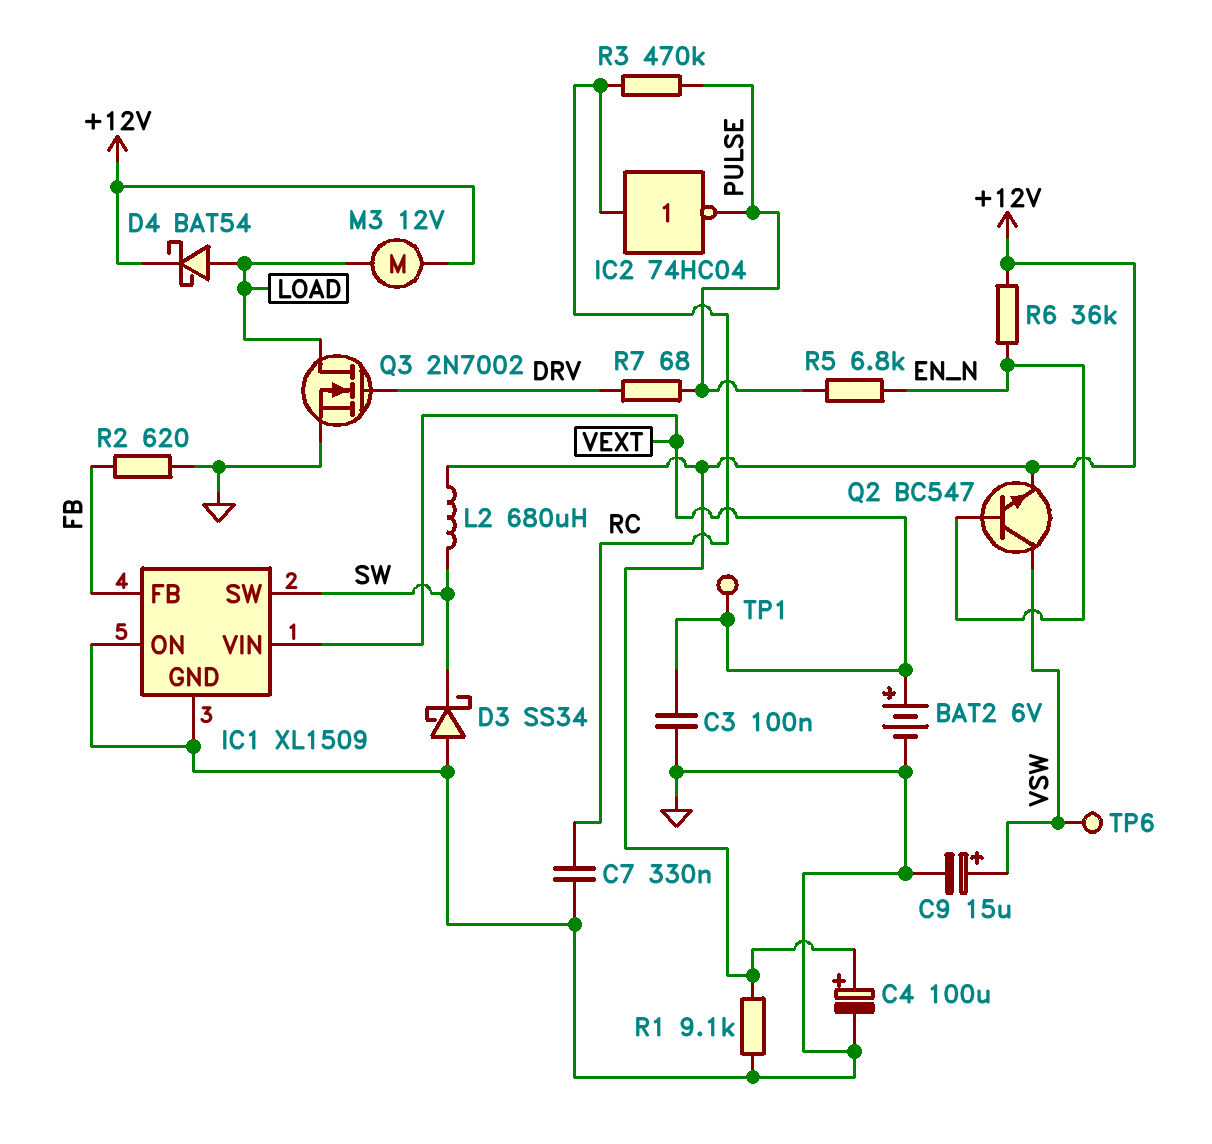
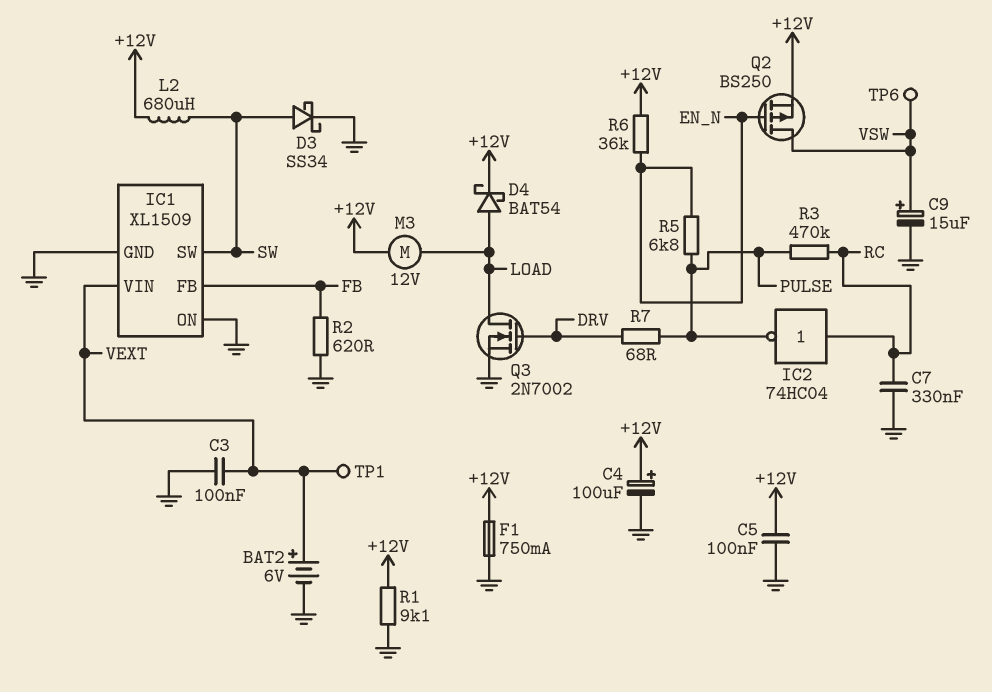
C5: none -> 100nF (+12V, GND)
D3: schottky SS34 (A GND, K SW) -> schottky SS34 (A SW, K GND)
F1: none -> 750mA (+12V, GND)
Q2: NPN BC547 (B EN_N, C VSW, E +12V) -> PMOS BS250 (G EN_N, D VSW, S +12V)

